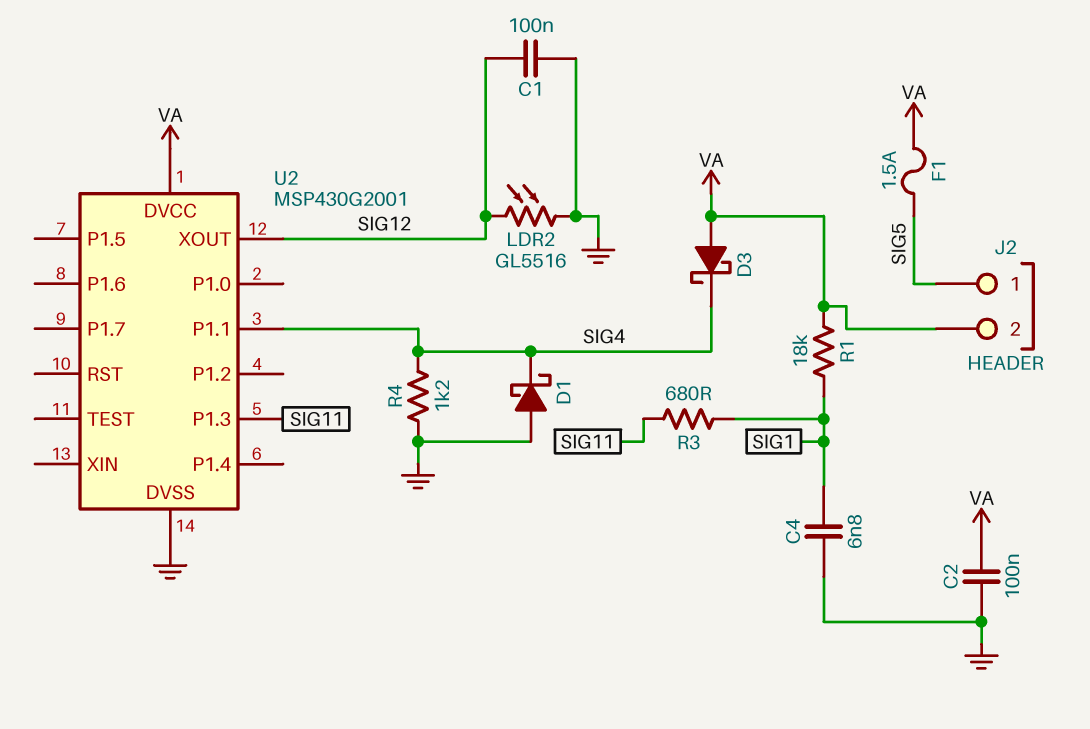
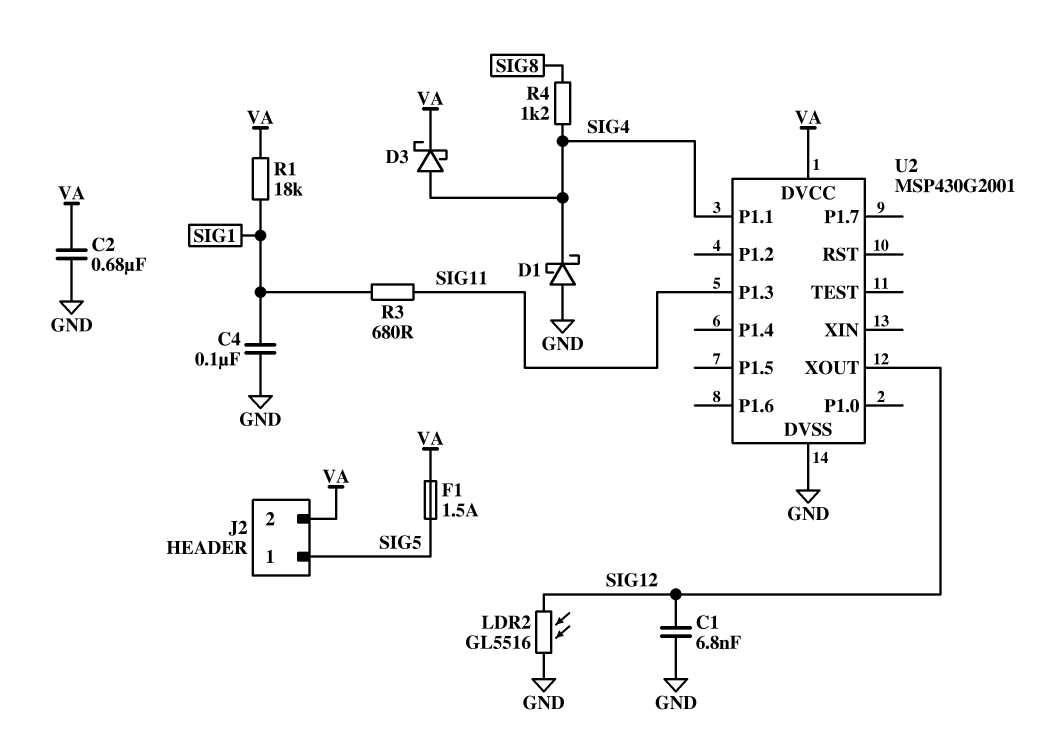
C1: 100nF (GND, SIG12) -> 6.8nF (GND, SIG12)
C2: 100nF (GND, VA) -> 680nF (GND, VA)
C4: 6.8nF (GND, SIG1) -> 100nF (GND, SIG1)
D3: schottky (A VA, K SIG4) -> schottky (A SIG4, K VA)
R4: 1.2k (GND, SIG4) -> 1.2k (SIG4, SIG8)

